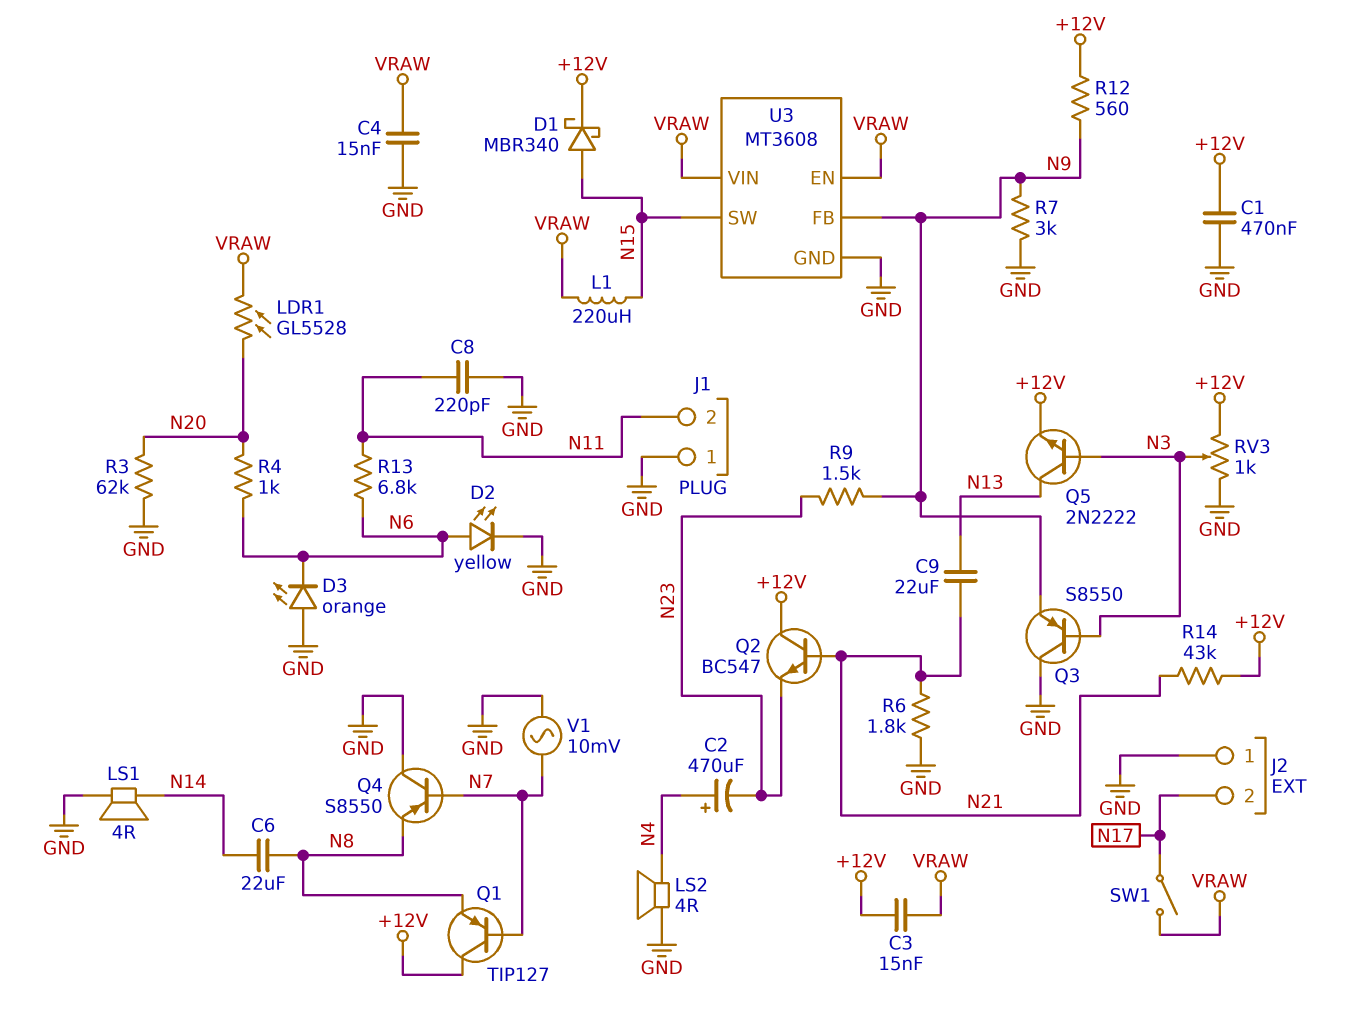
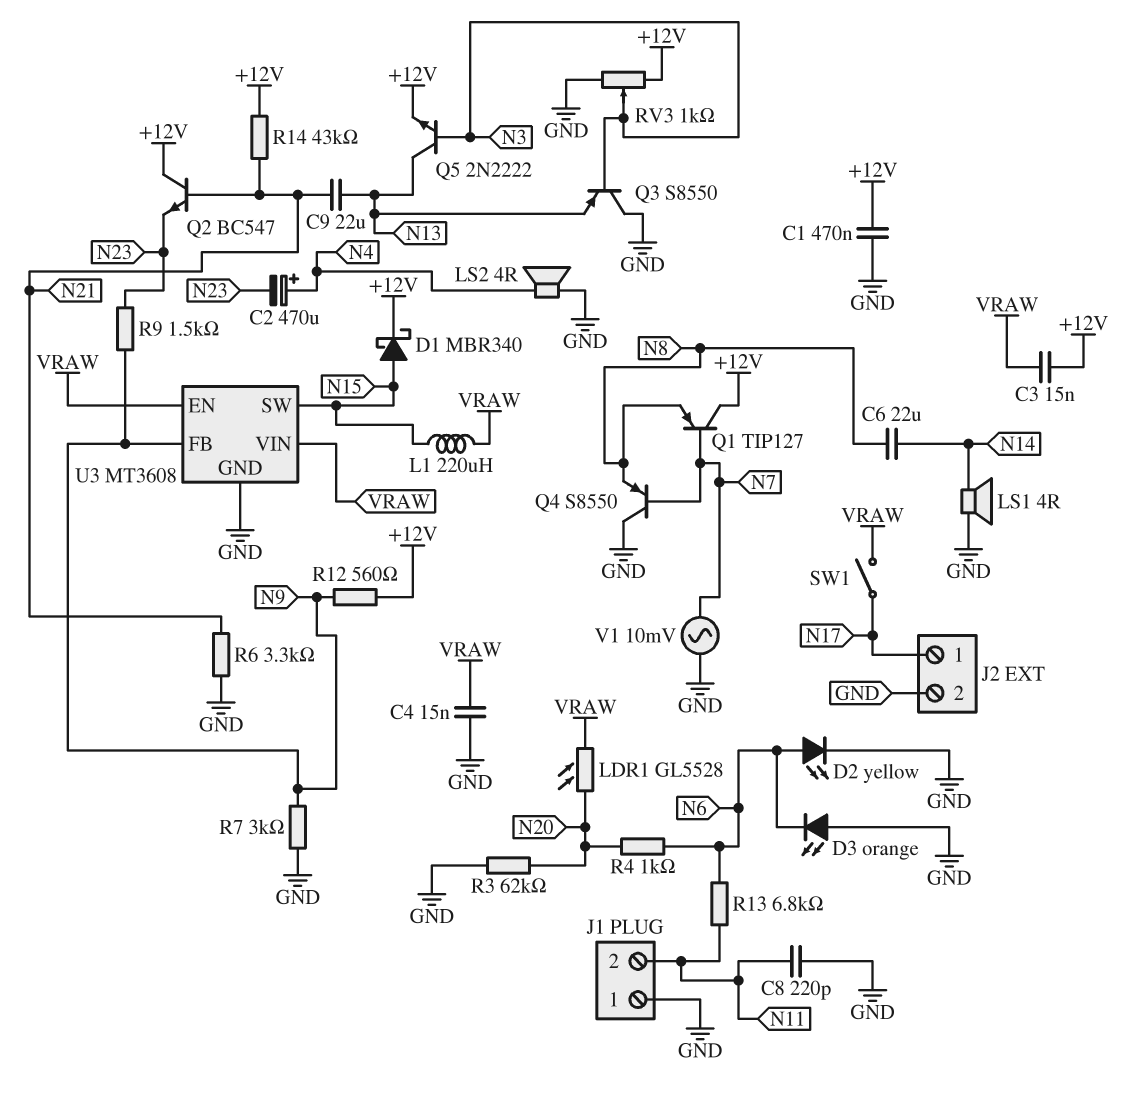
J2 pin 1: GND -> N17
J2 pin 2: N17 -> GND
Q3: PNP S8550 (B N3, C GND, E N9) -> PNP S8550 (B N3, C GND, E N13)
R6: 1.8k (GND, N21) -> 3.3k (GND, N21)

